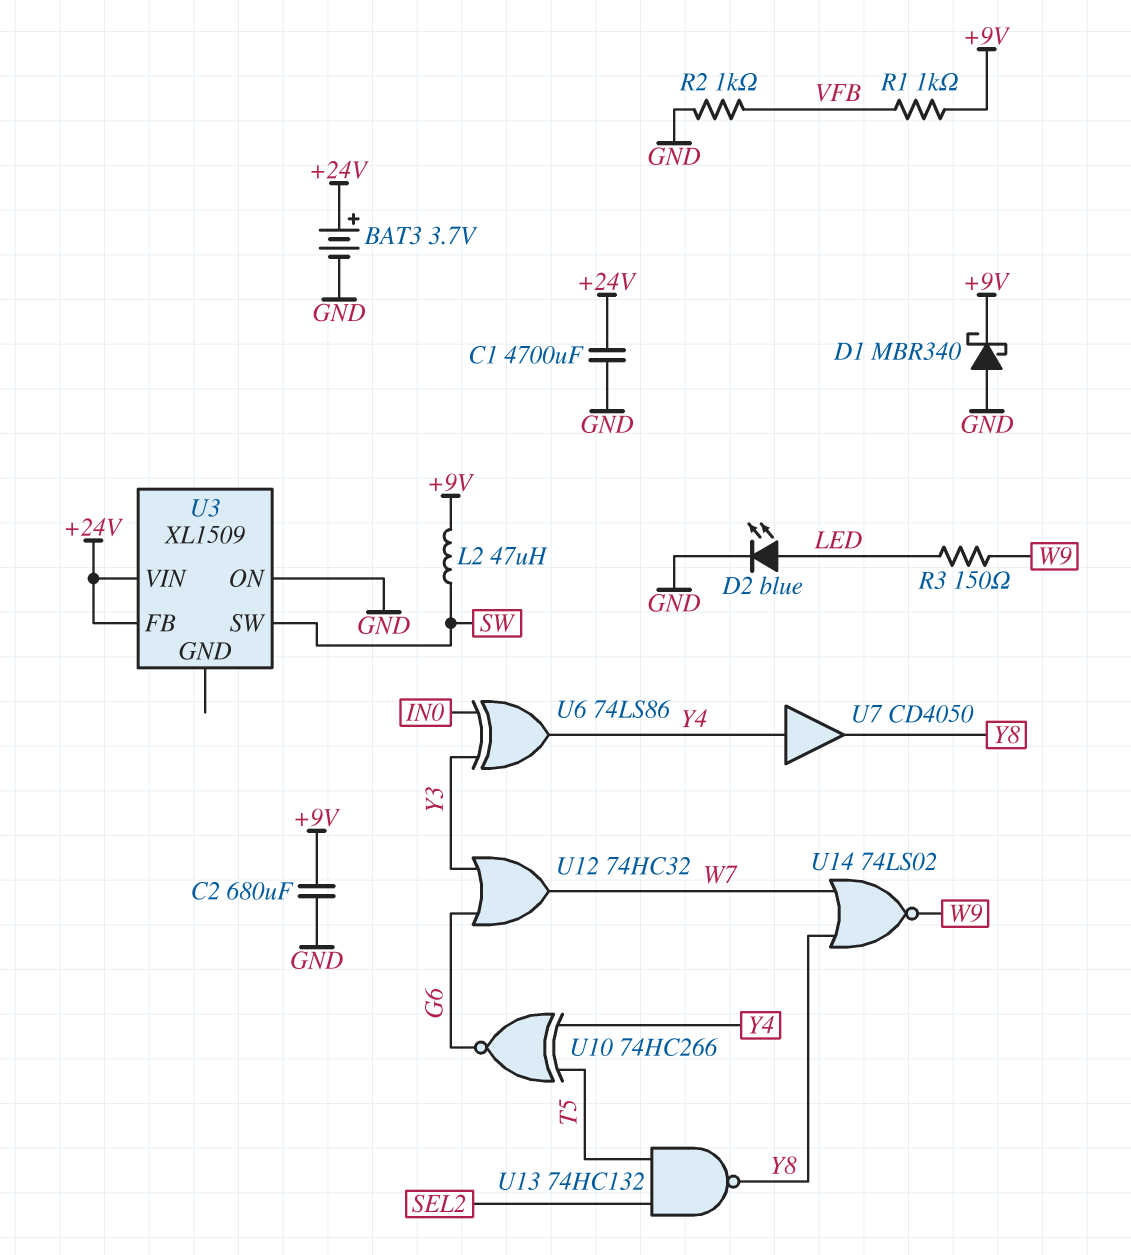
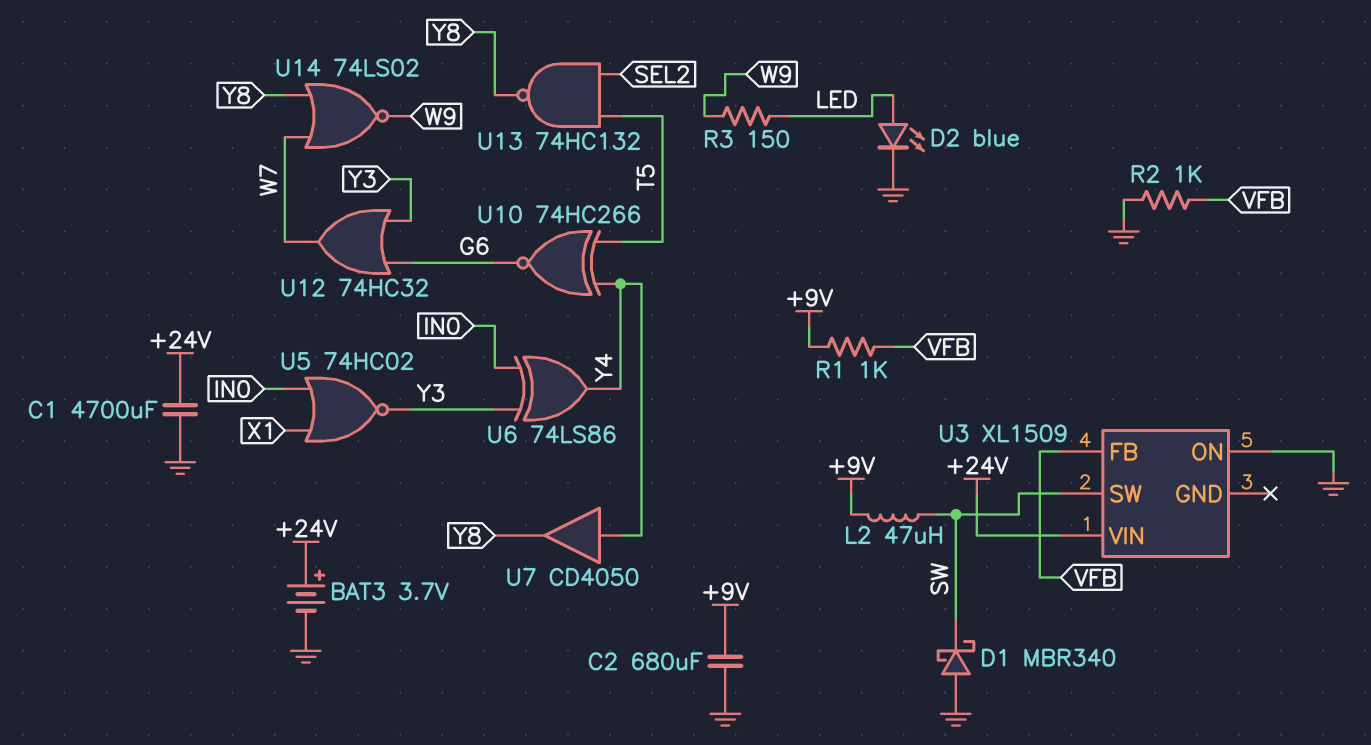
D1: schottky MBR340 (A GND, K +9V) -> schottky MBR340 (A GND, K SW)
U3 pin FB: +24V -> VFB
U5: none -> NOR 74HC02 (in IN0, in X1, out Y3)

